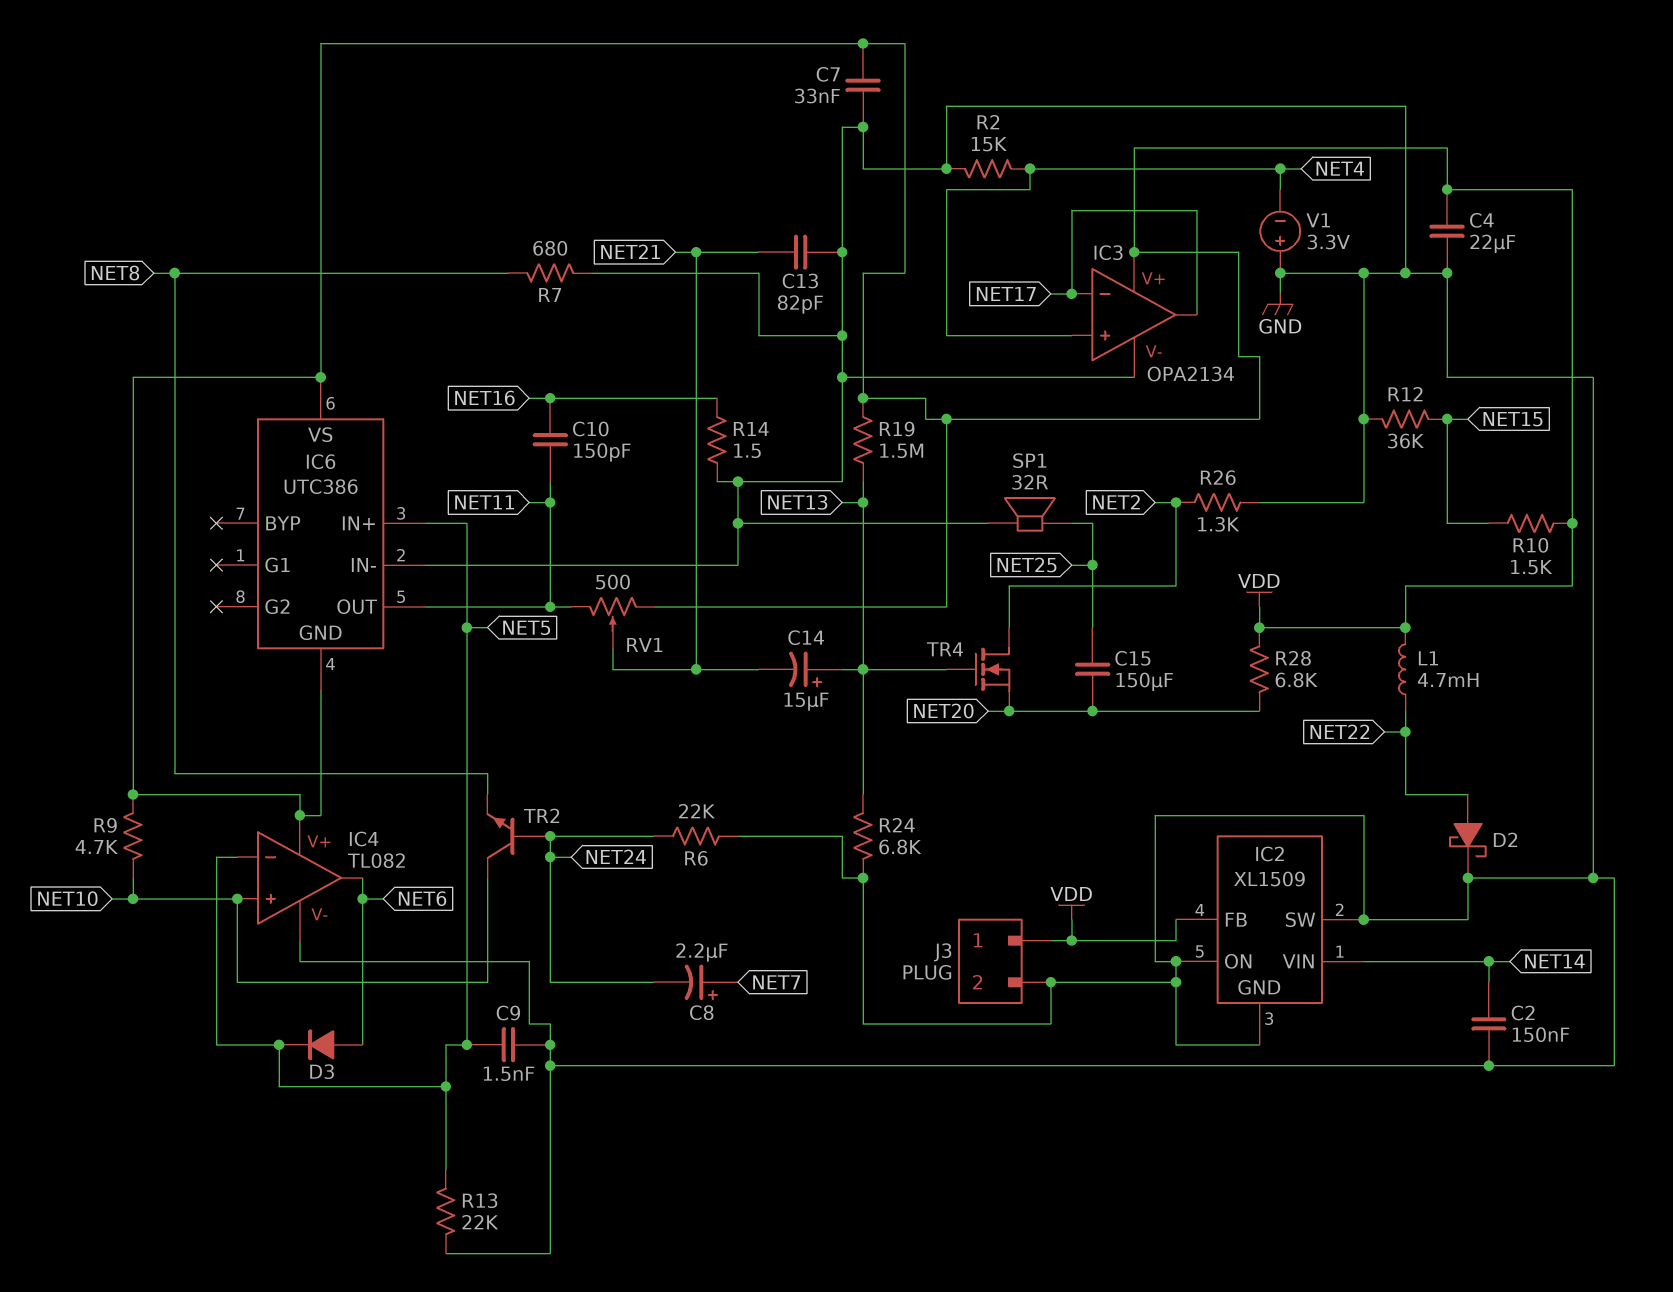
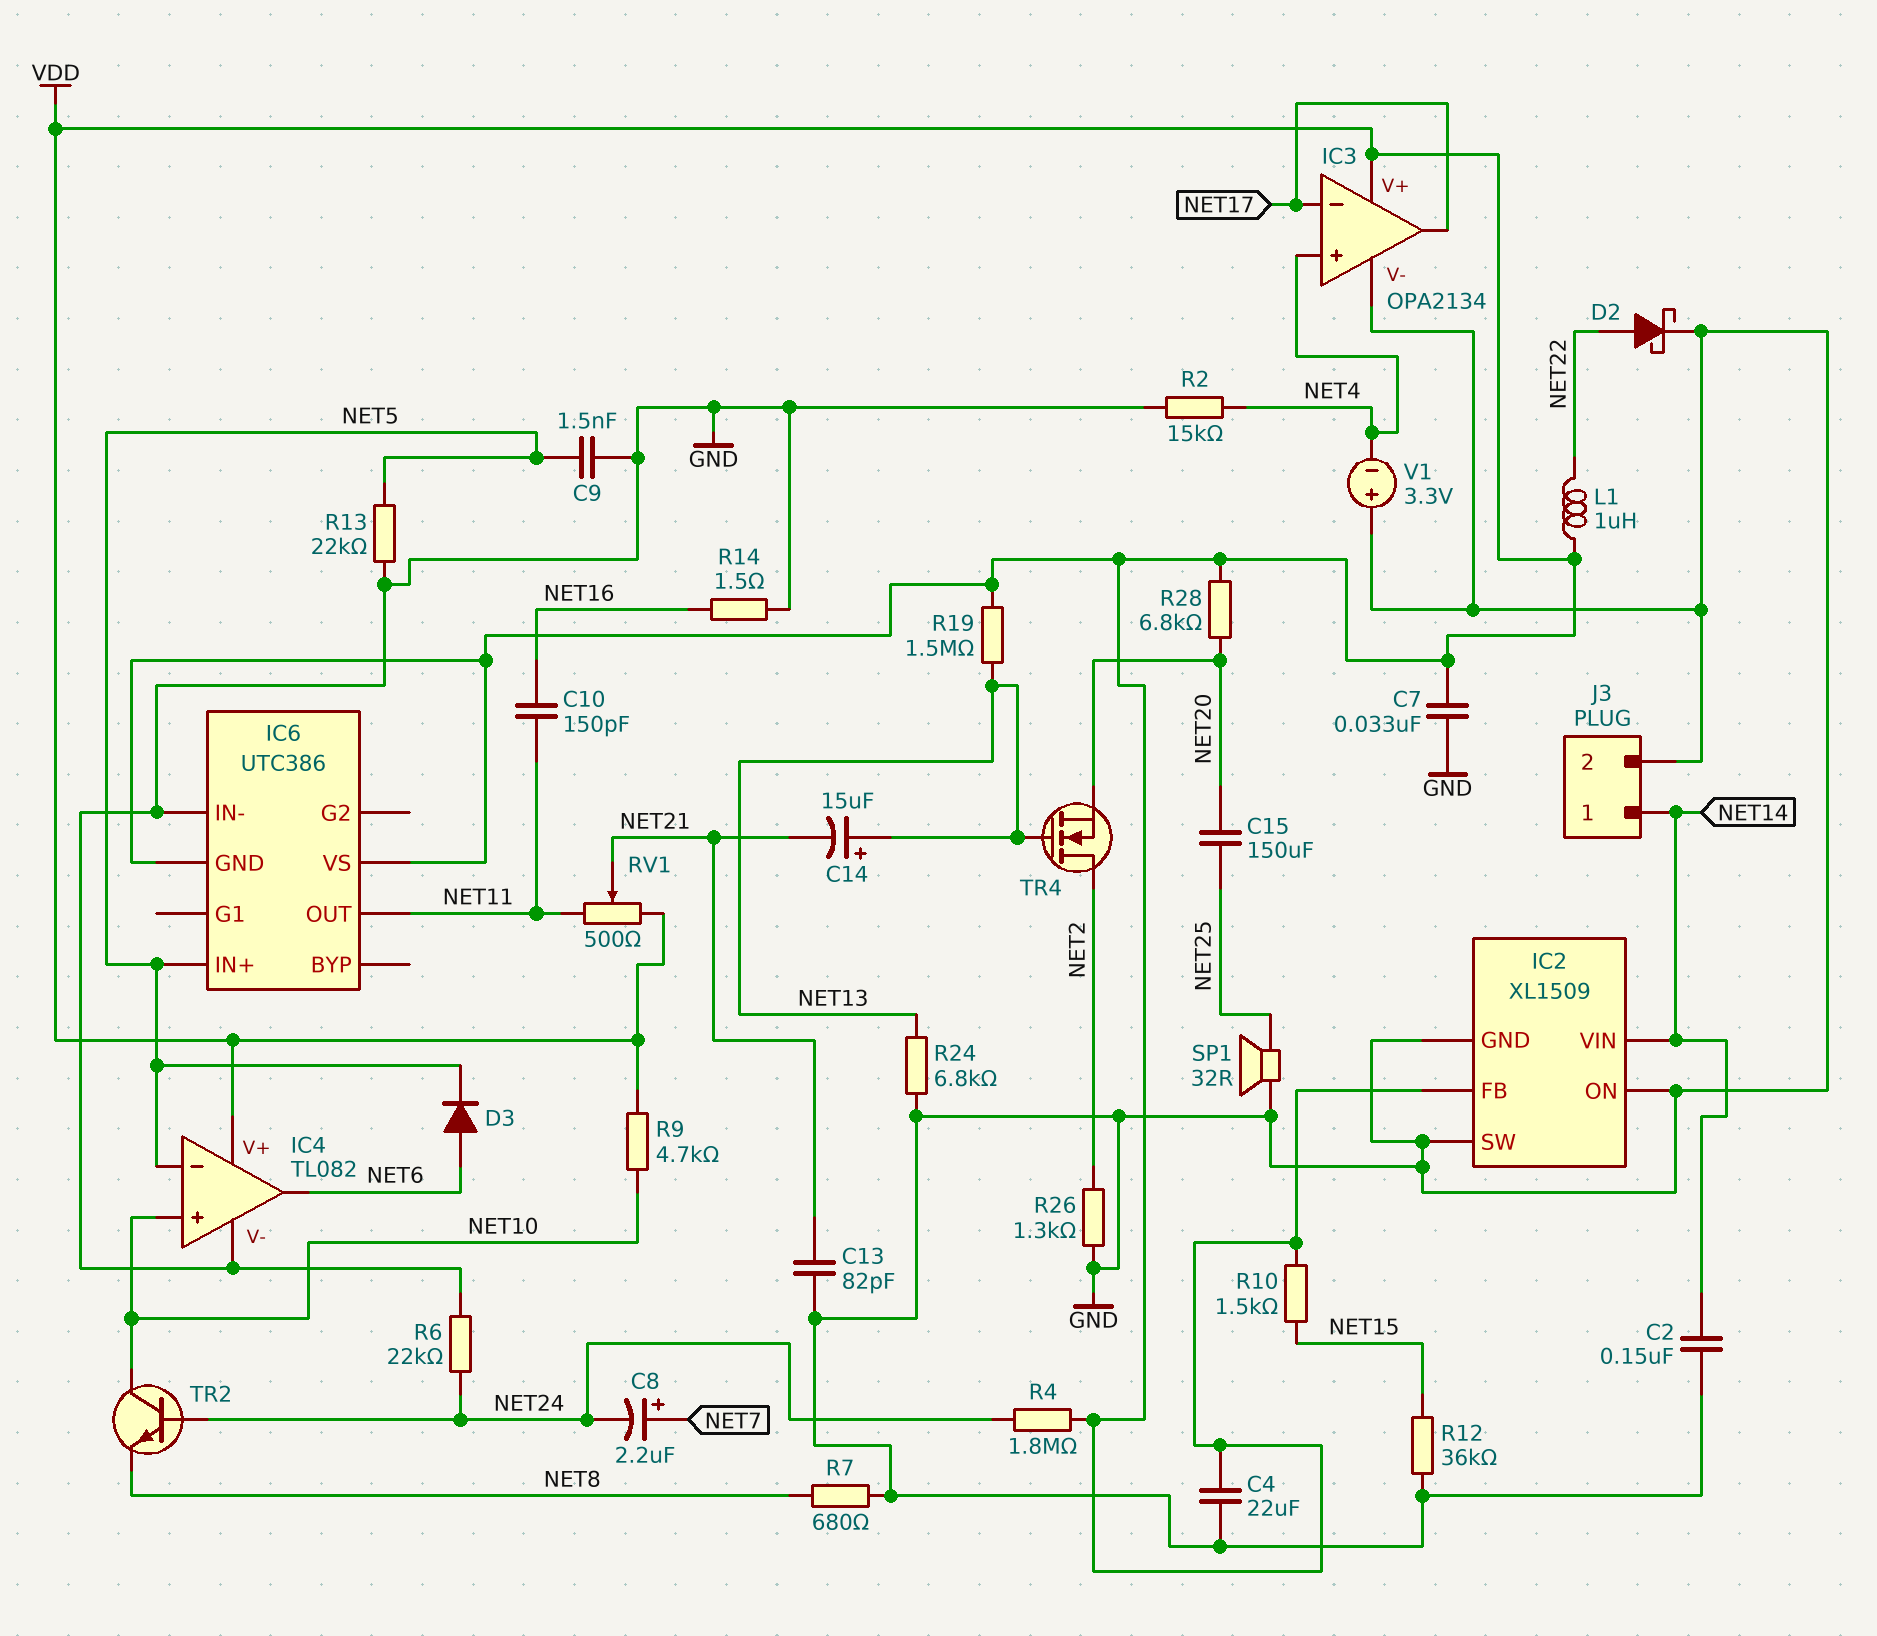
J3 pin 1: VDD -> NET14
L1: 4.7mH (NET22, VDD) -> 1uH (NET22, VDD)
R4: none -> 1.8M (NET24, VDD)

